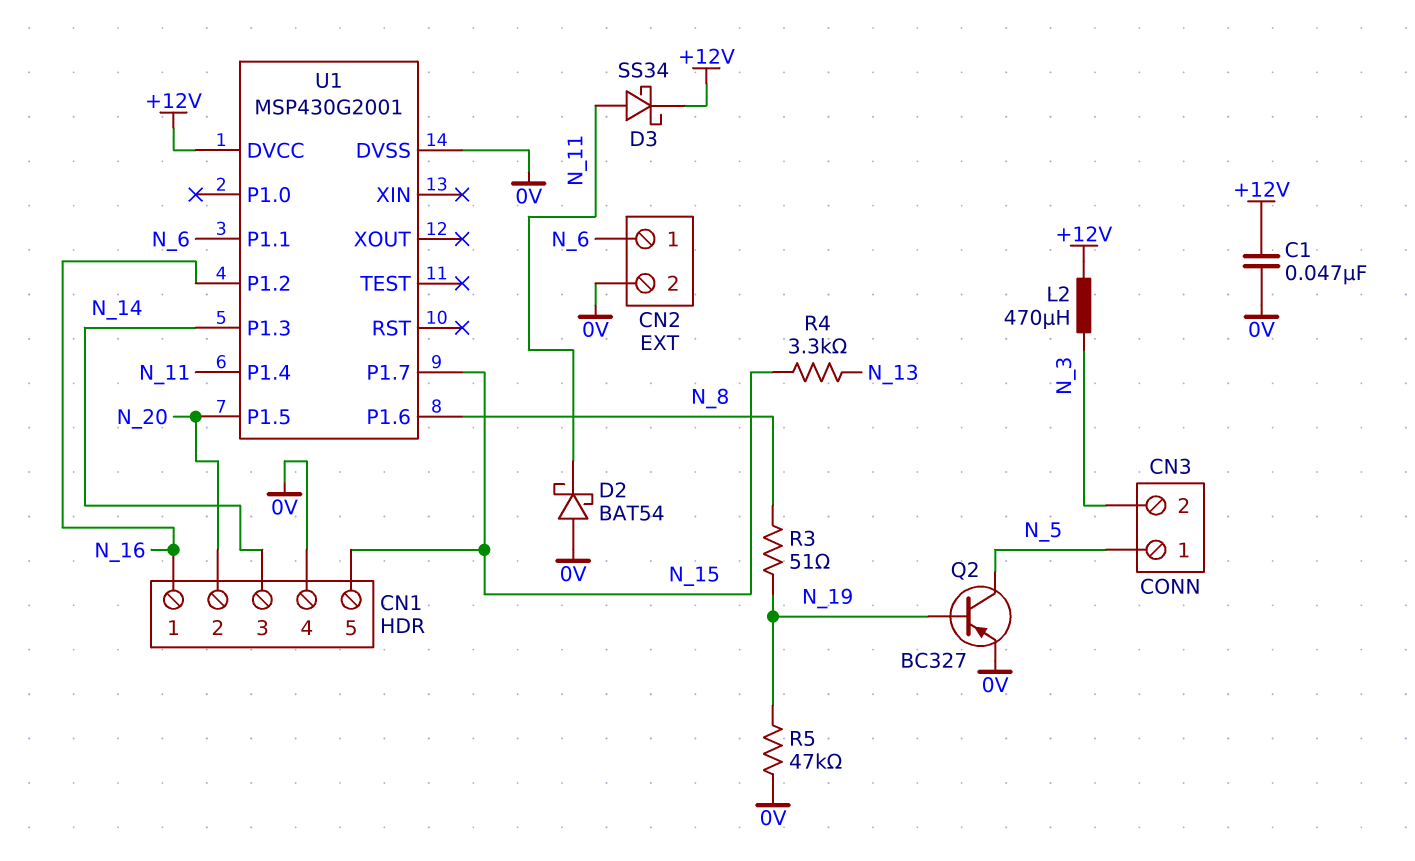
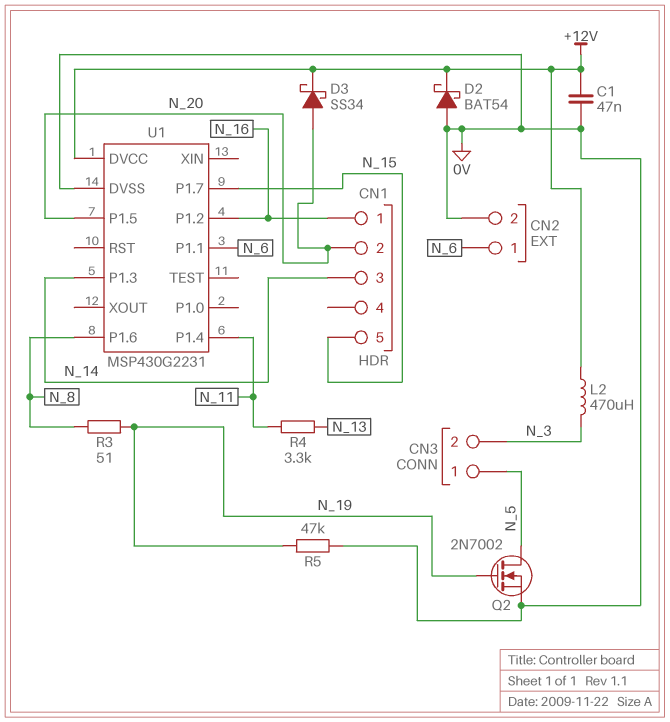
CN1 pin 4: 0V -> none
D2: schottky BAT54 (A 0V, K N_11) -> schottky BAT54 (A 0V, K +12V)
D3: schottky SS34 (A N_11, K +12V) -> schottky SS34 (A N_20, K +12V)
Q2: PNP BC327 (B N_19, C N_5, E 0V) -> NMOS 2N7002 (G N_19, D N_5, S 0V)
R4: 3.3k (N_13, N_15) -> 3.3k (N_11, N_13)
U1: MSP430G2001 -> MSP430G2231

